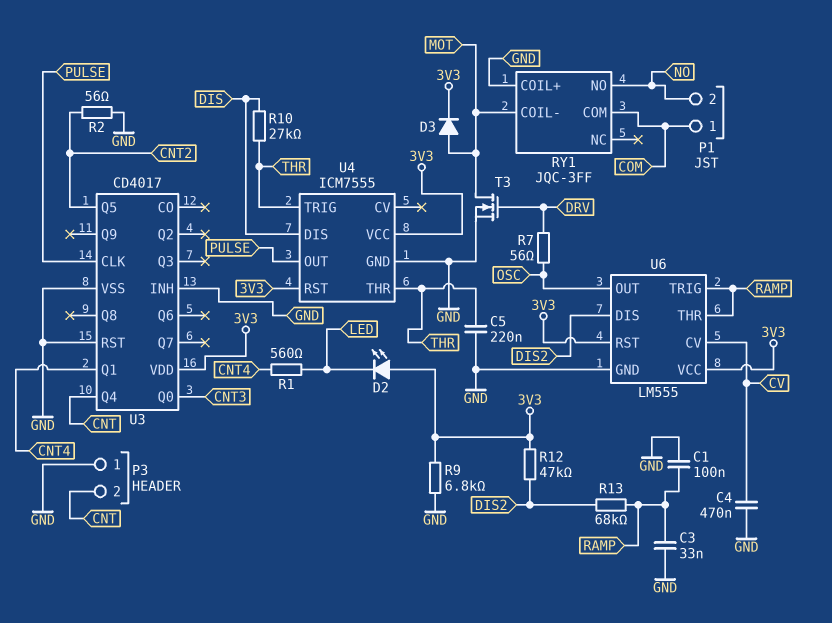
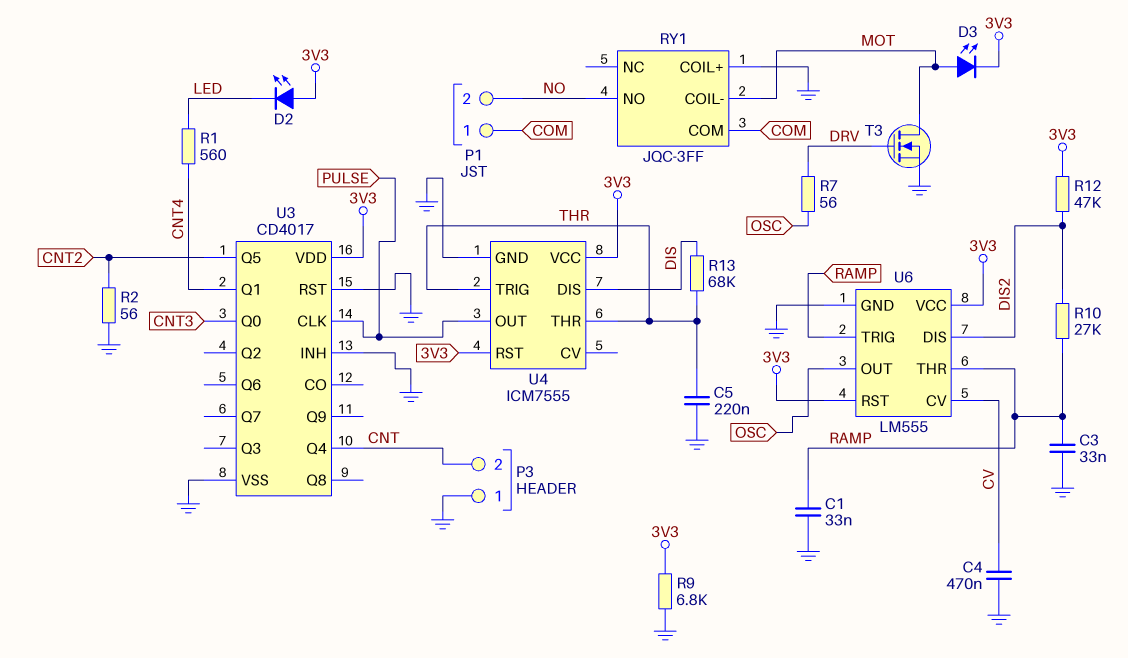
C1: 100nF (GND, RAMP) -> 33nF (GND, RAMP)
D3: diode (A MOT, K 3V3) -> LED (A MOT, K 3V3)
R10: 27k (DIS, THR) -> 27k (DIS2, RAMP)
R13: 68k (DIS2, RAMP) -> 68k (DIS, THR)

